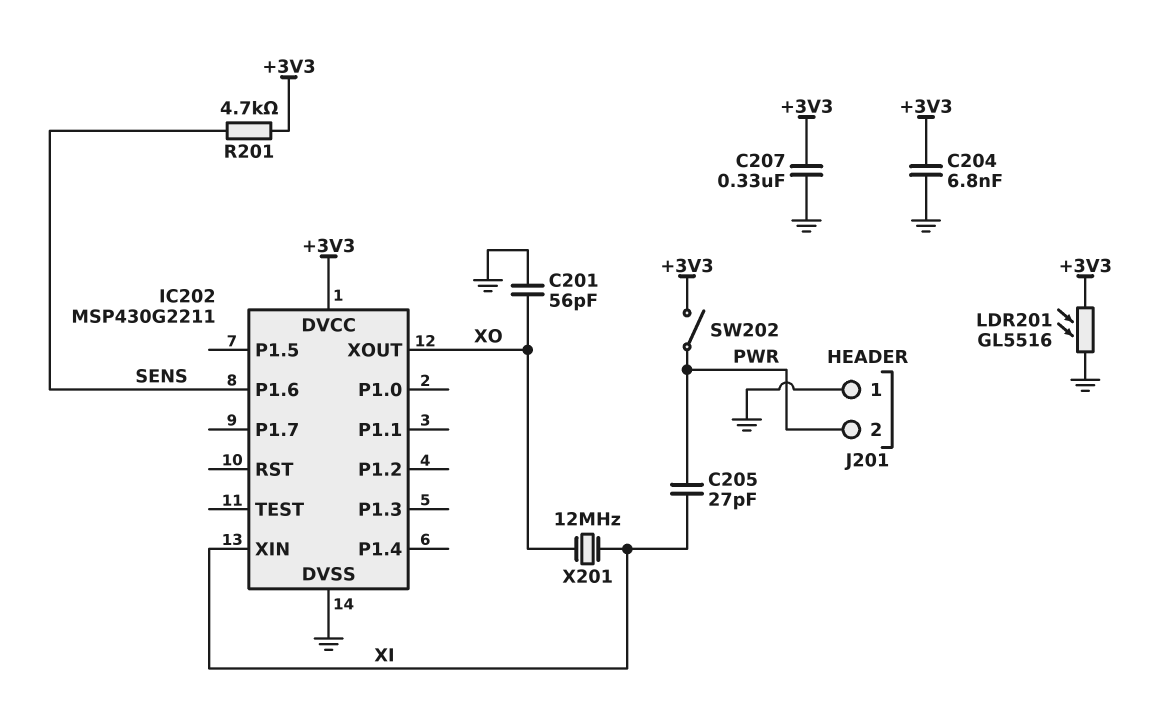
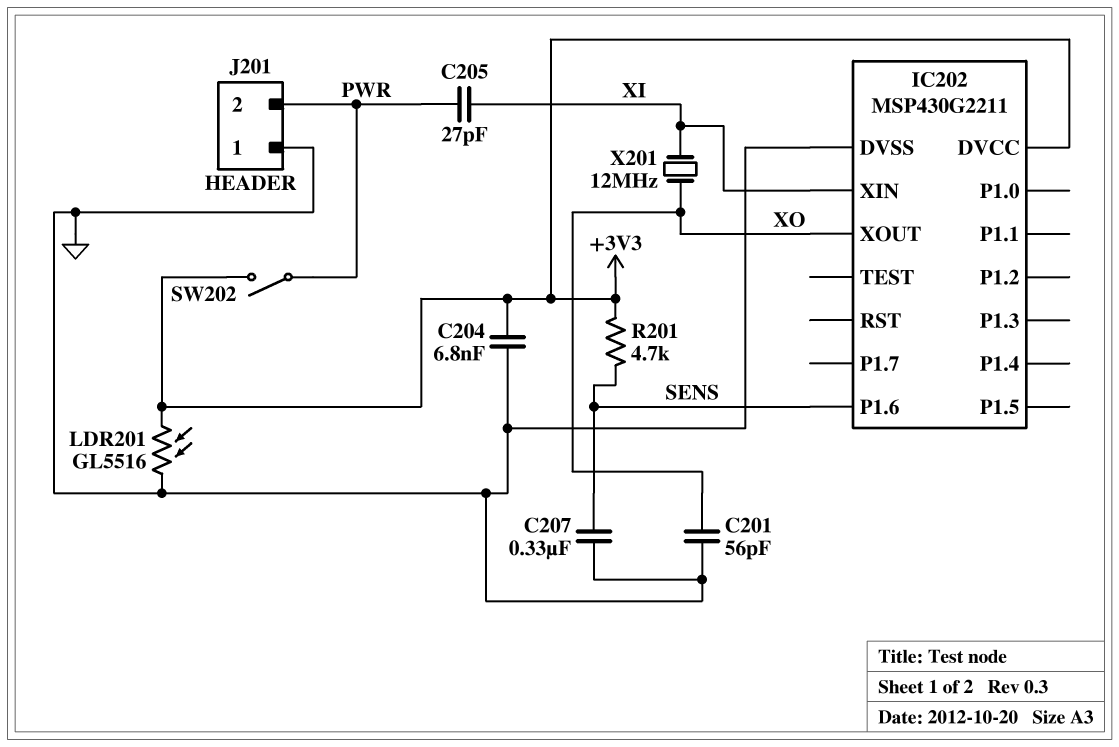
C207: 330nF (+3V3, GND) -> 330nF (GND, SENS)

